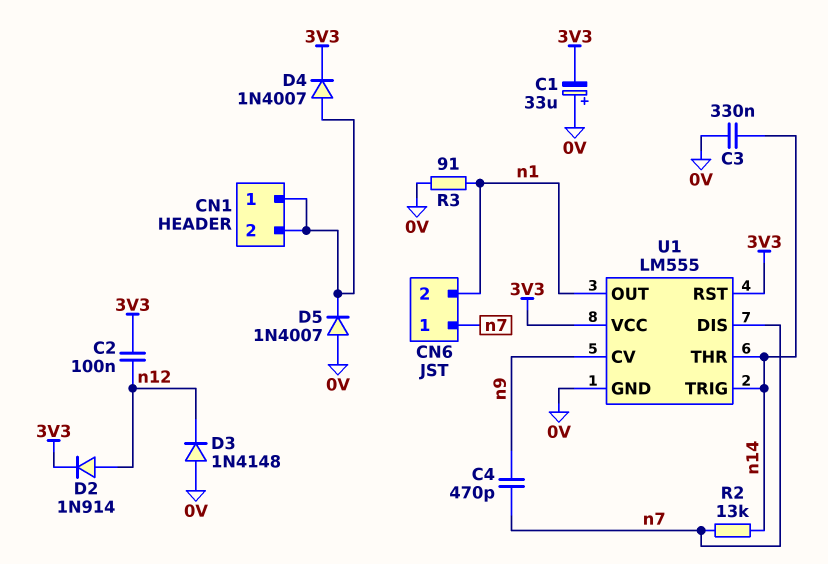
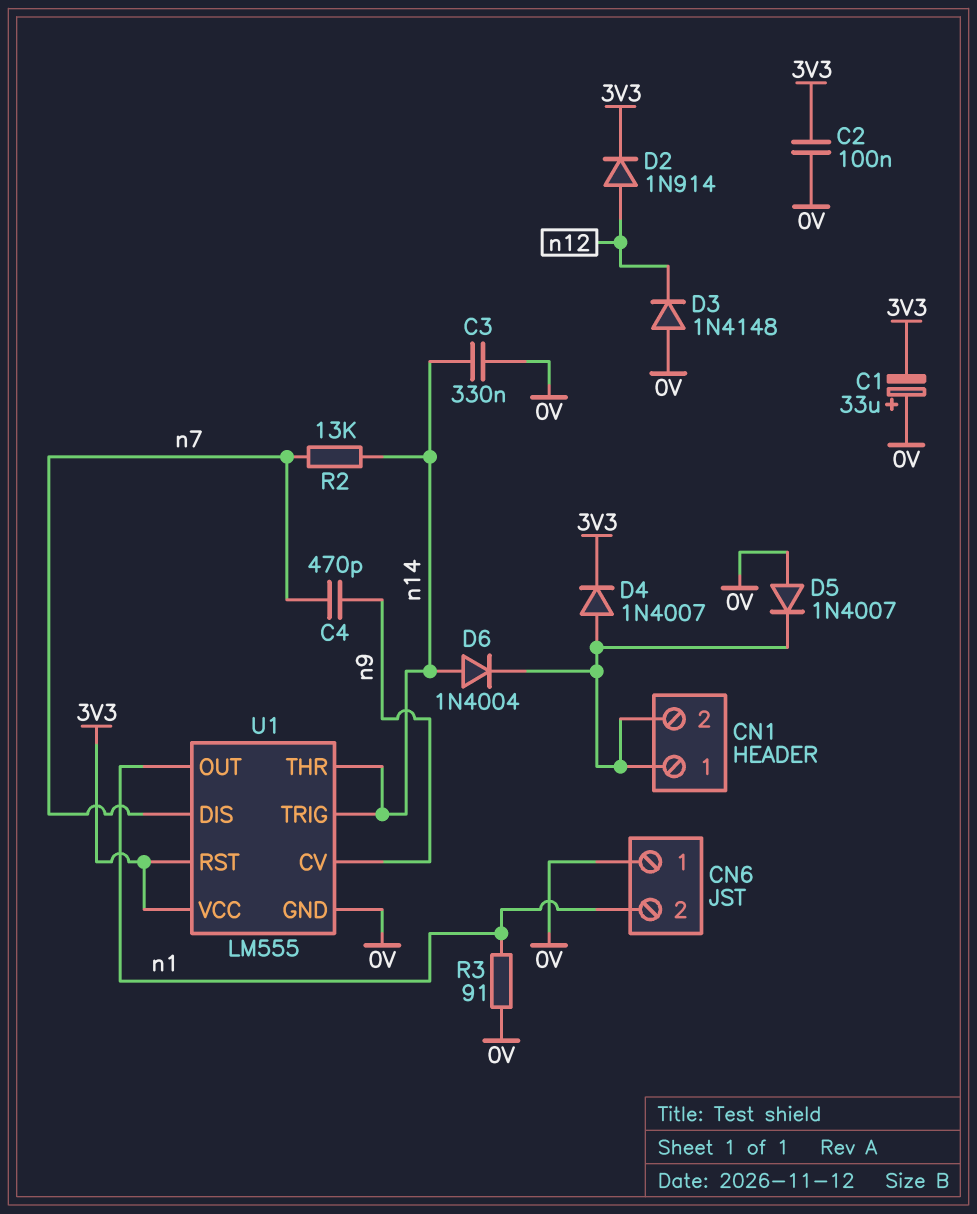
C2: 100nF (3V3, n12) -> 100nF (0V, 3V3)
CN6 pin 1: n7 -> 0V
D6: none -> diode 1N4004 (A n14, K CN1/1)

